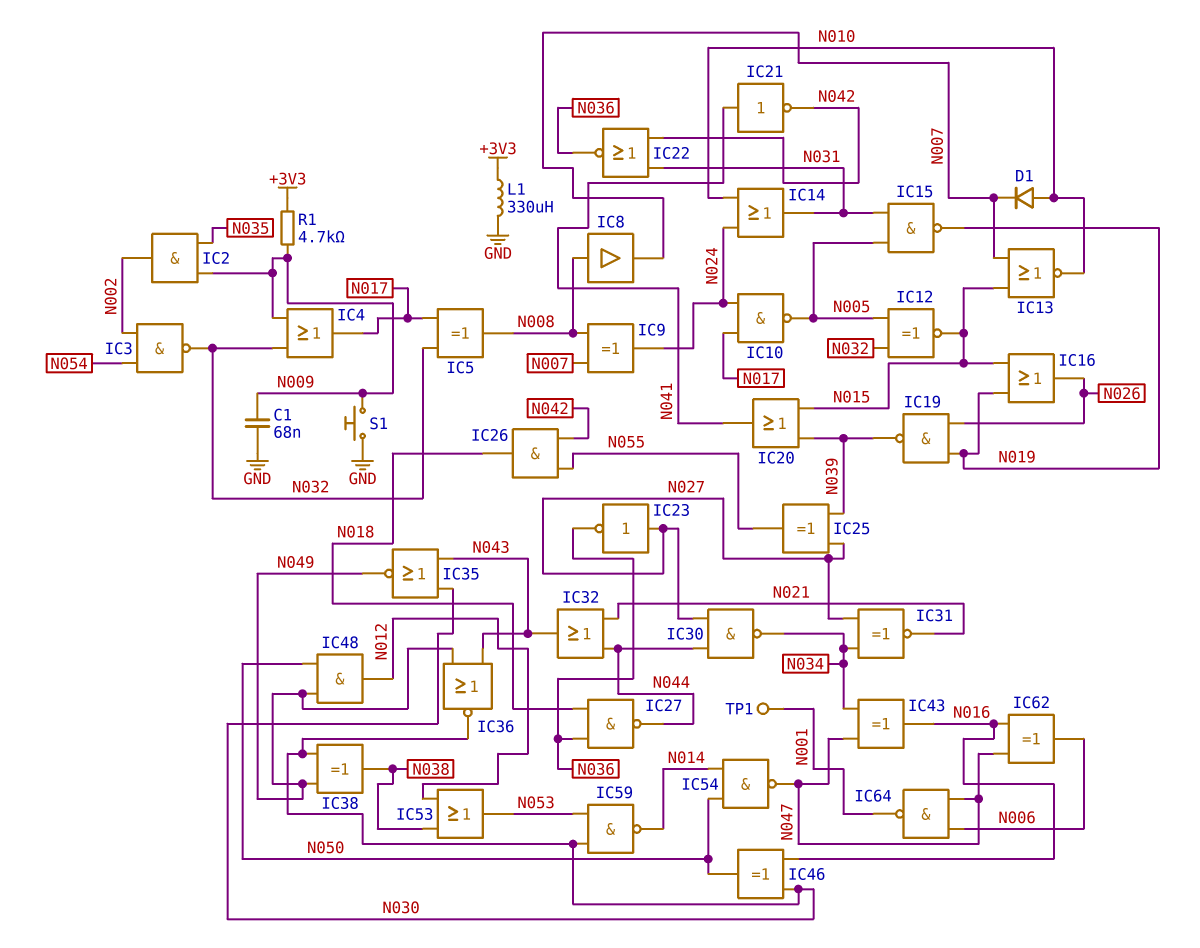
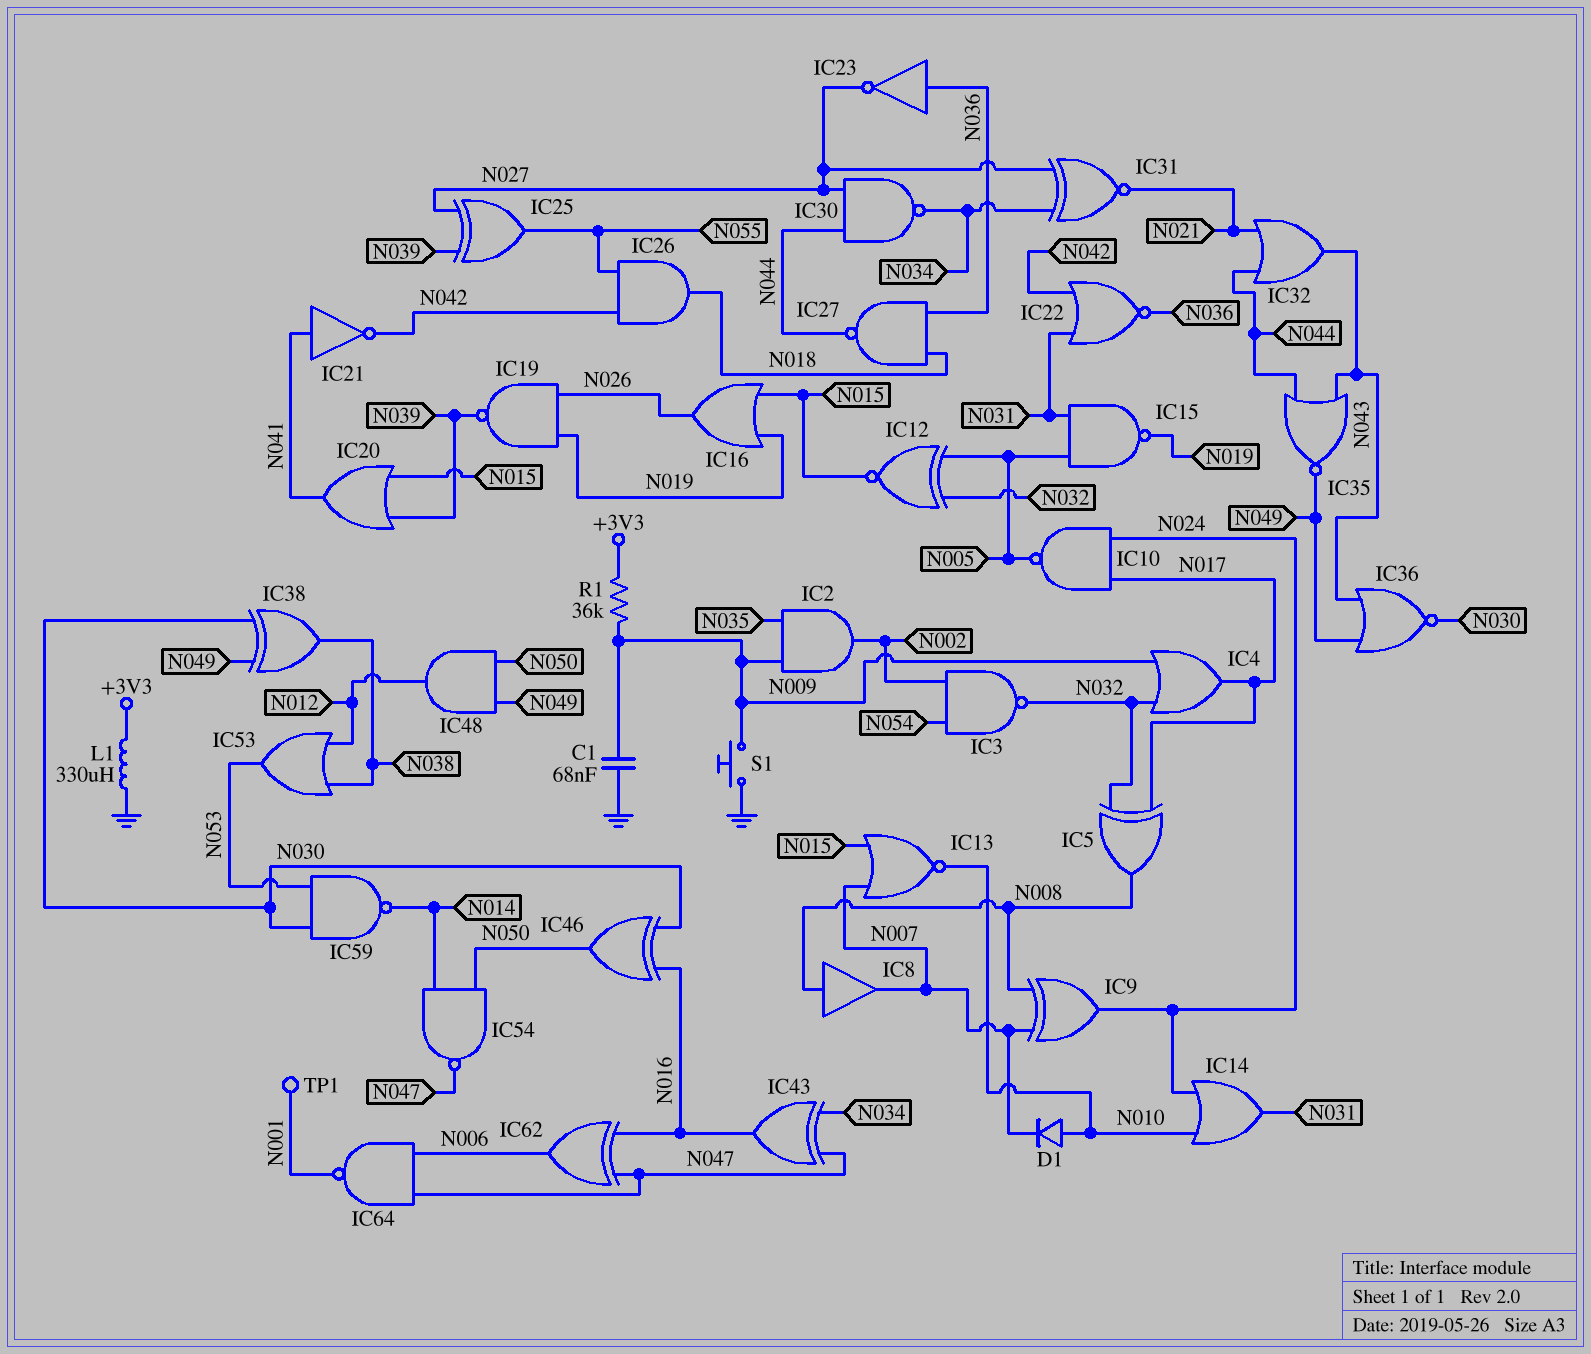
IC23: NOT (in N027, out N036) -> NOT (in N036, out N027)
IC35: NOR (in N030, in N043, out N049) -> NOR (in N043, in N044, out N049)
R1: 4.7k (+3V3, N009) -> 36k (+3V3, N009)

